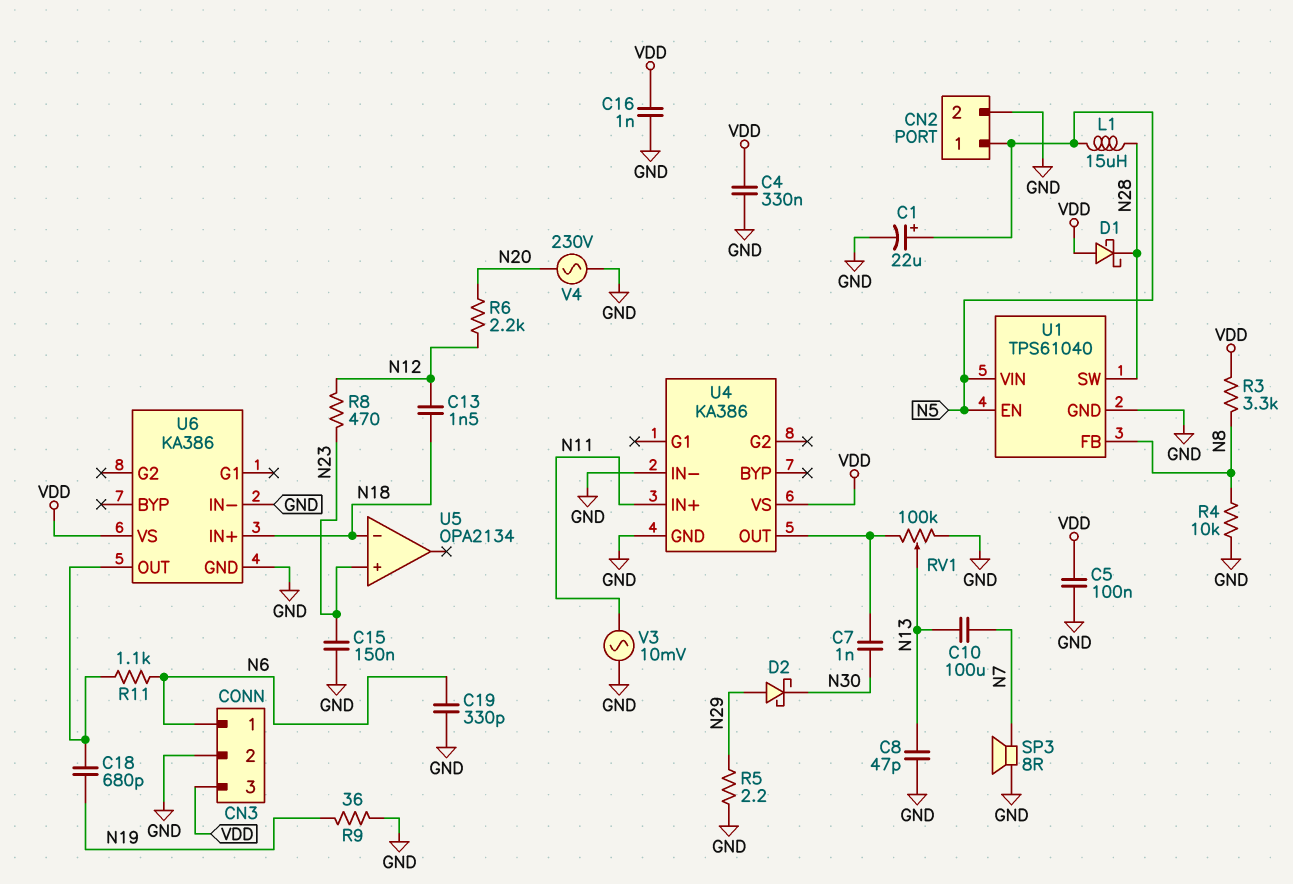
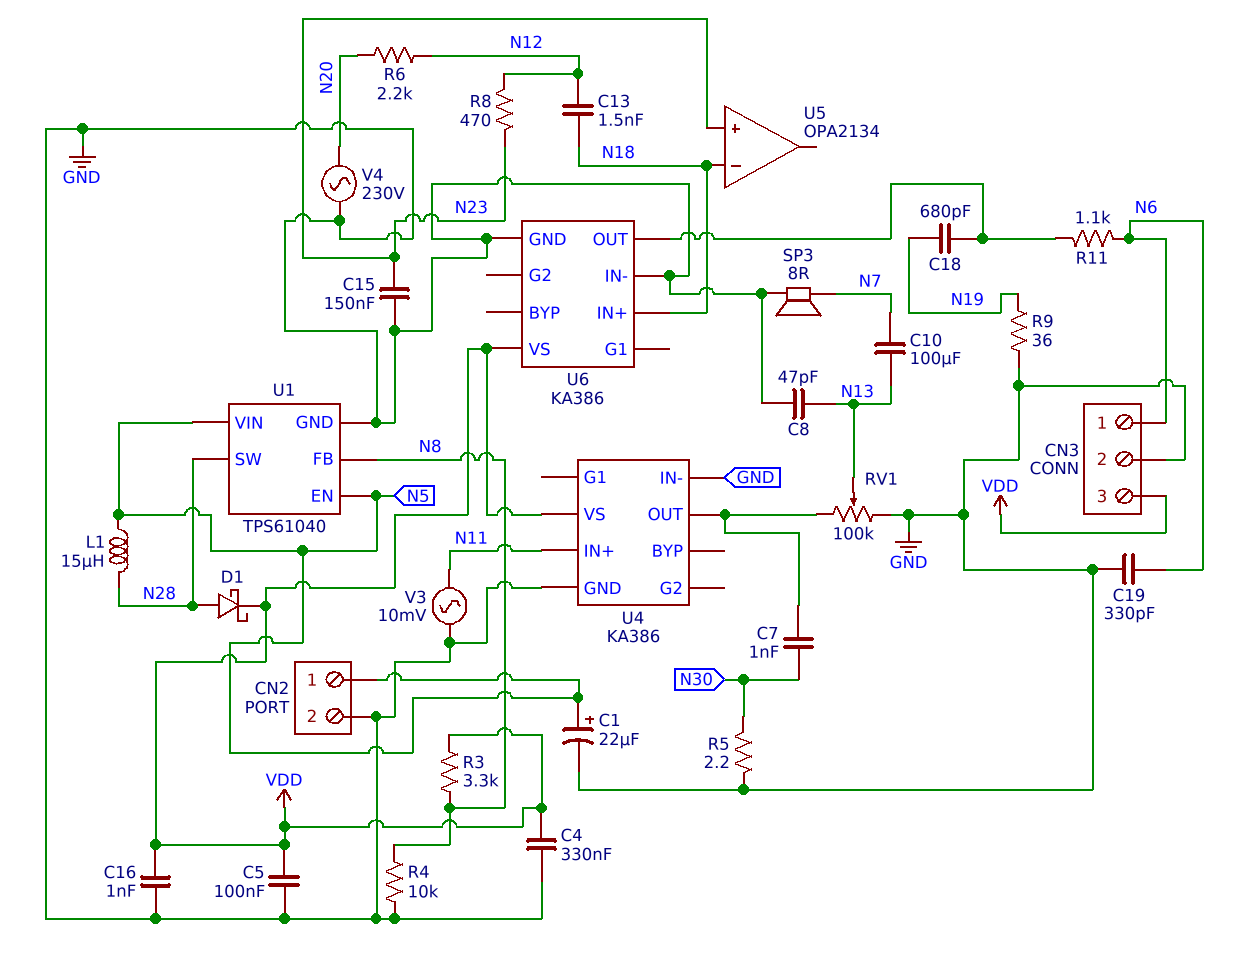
D1: schottky (A VDD, K N28) -> schottky (A N28, K VDD)
D2: schottky (A N29, K N30) -> none
R5: 2.2 (GND, N29) -> 2.2 (GND, N30)

